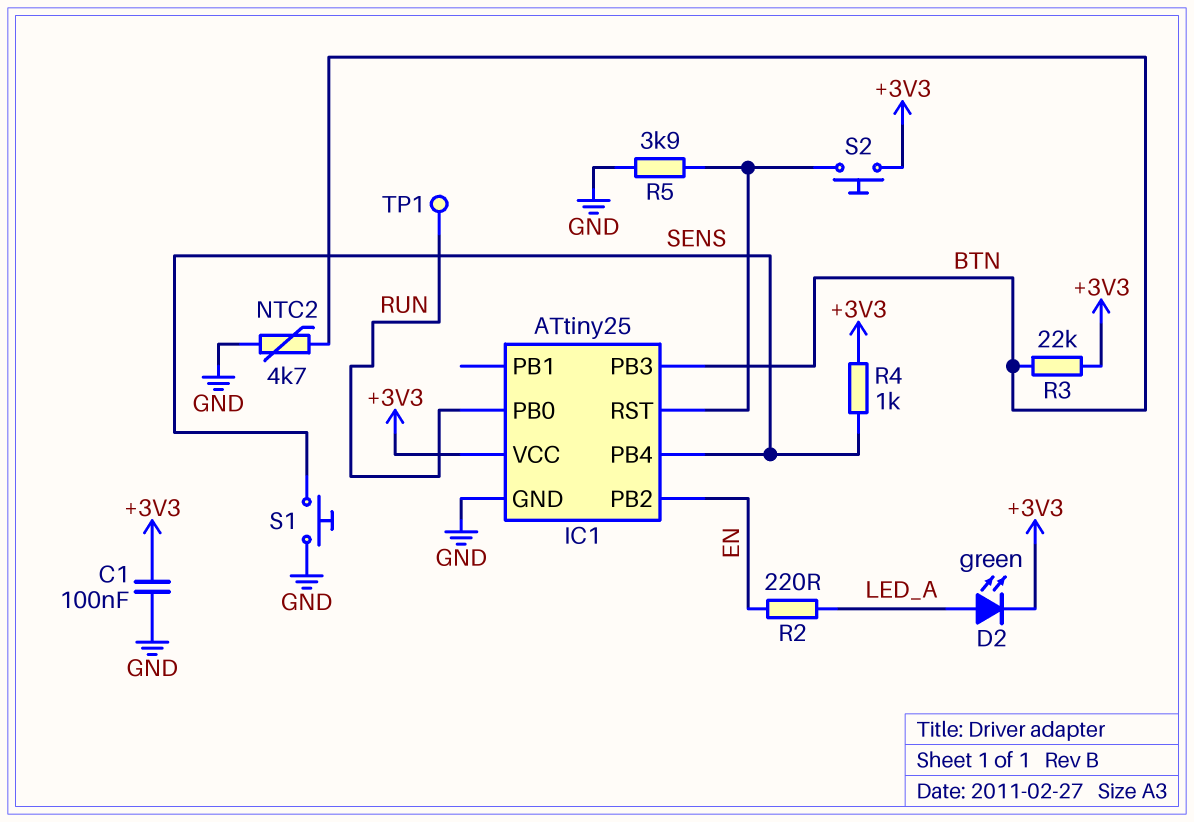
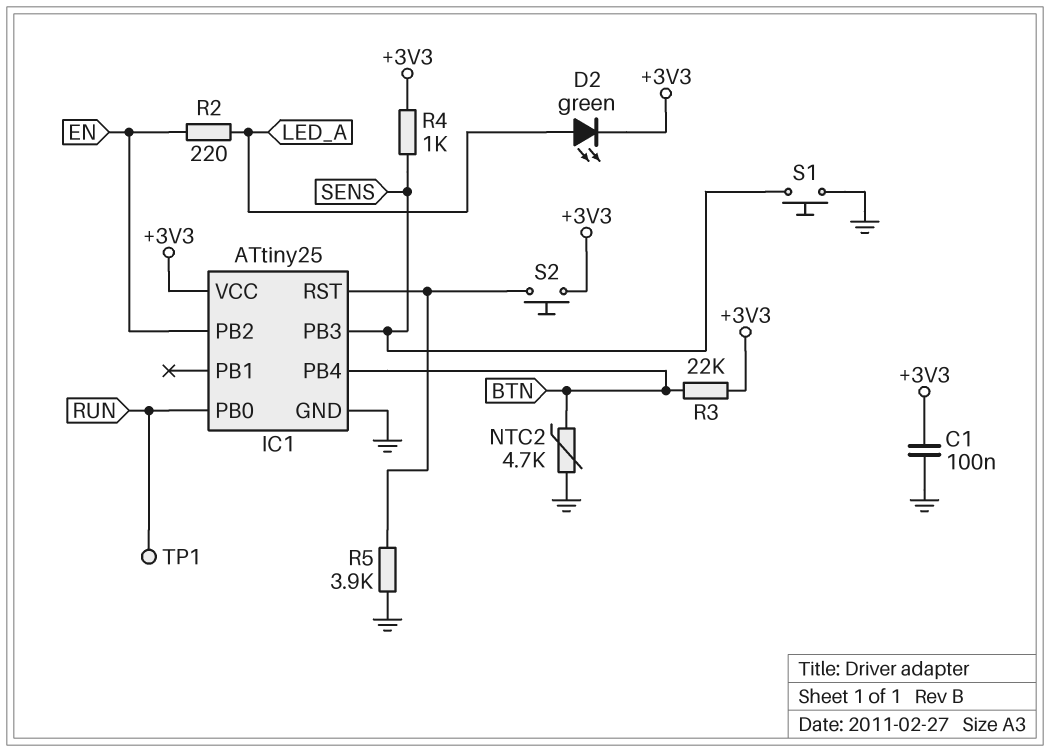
IC1 pin PB3: BTN -> SENS
IC1 pin PB4: SENS -> BTN

